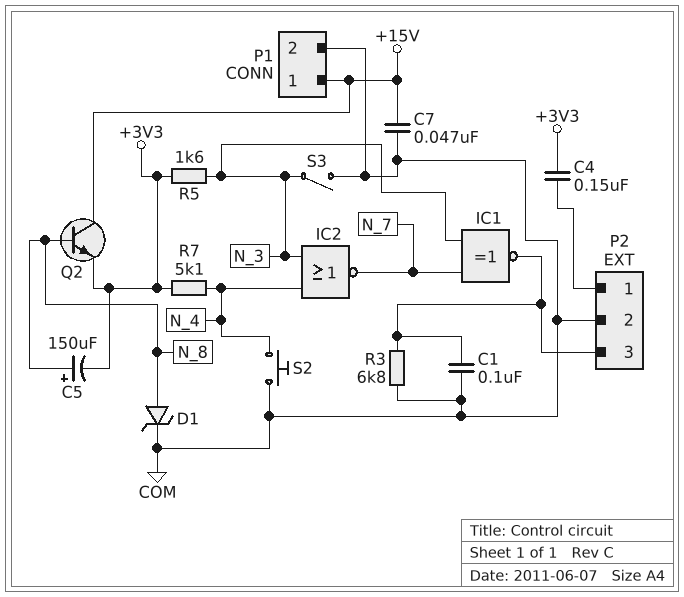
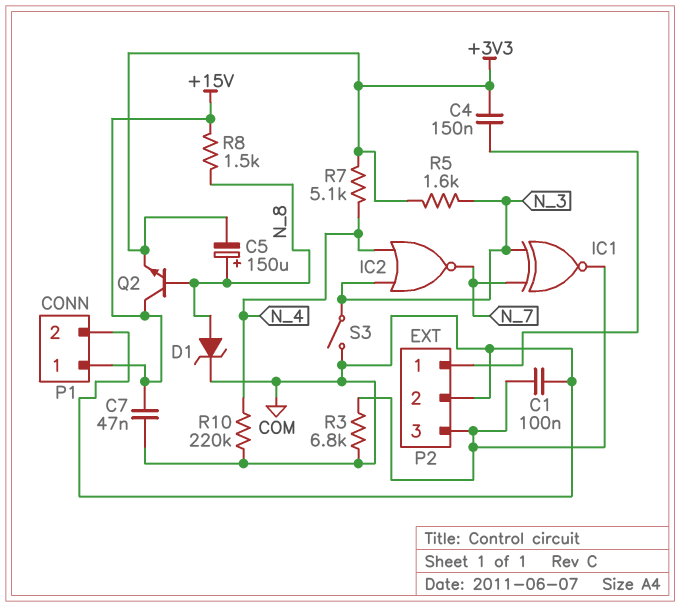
R8: none -> 1.5k (+15V, N_8)
R10: none -> 220k (COM, N_4)
S2: button (COM, N_4) -> none

